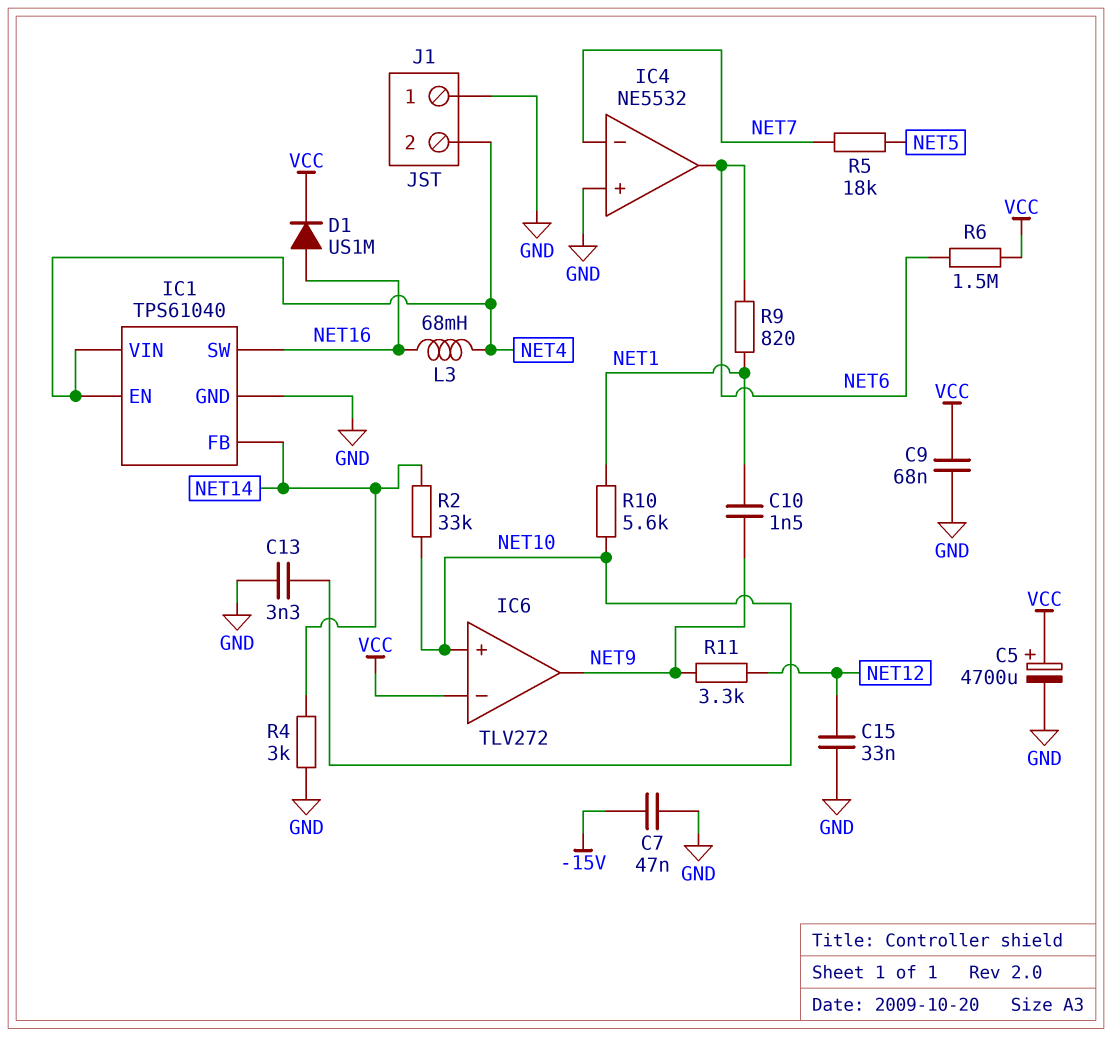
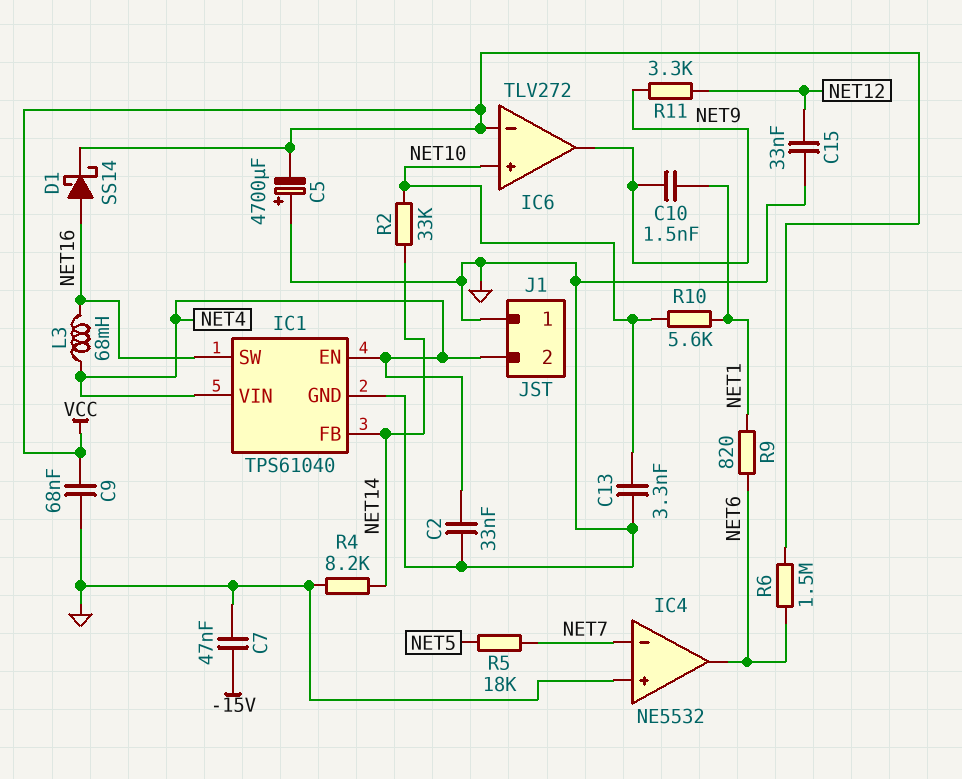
C2: none -> 33nF (GND, NET4)
C5: 4700uF (plus VCC, minus GND) -> 4700uF (plus GND, minus VCC)
D1: diode US1M (A NET16, K VCC) -> schottky SS14 (A NET16, K VCC)
R4: 3k (GND, NET14) -> 8.2k (GND, NET14)

